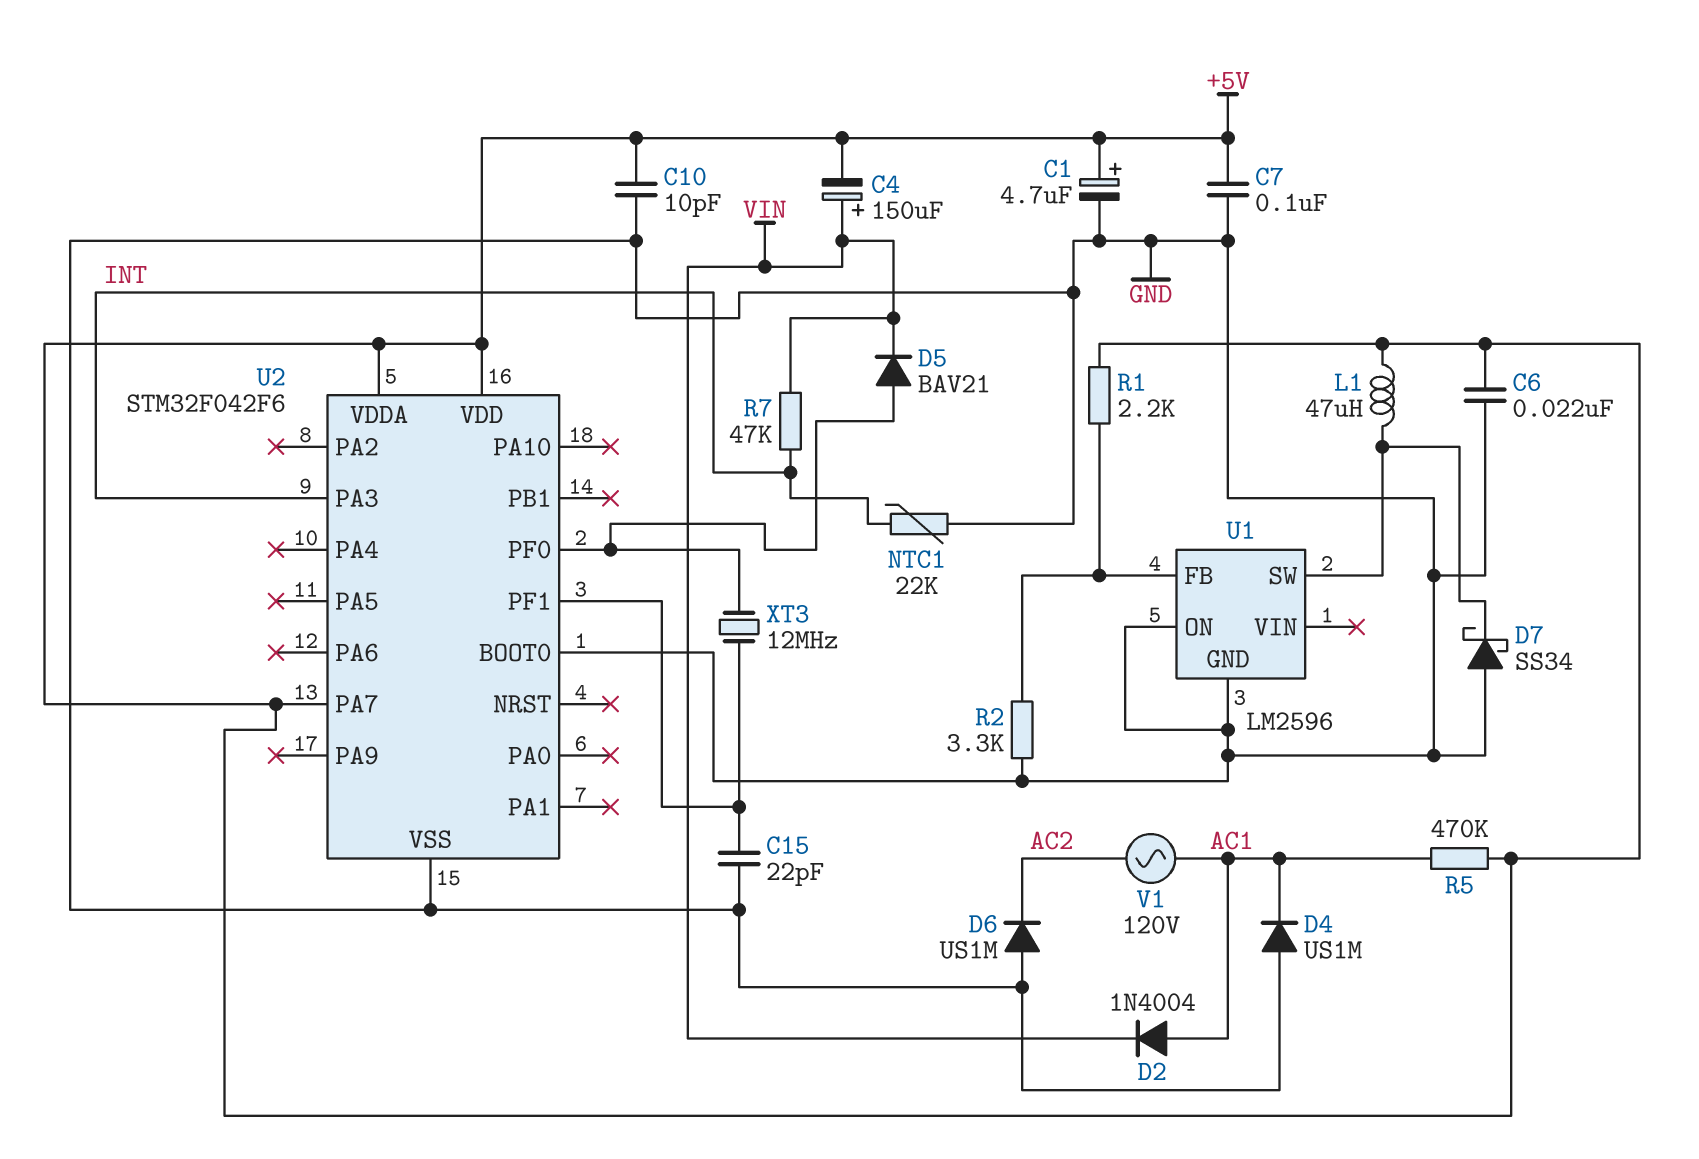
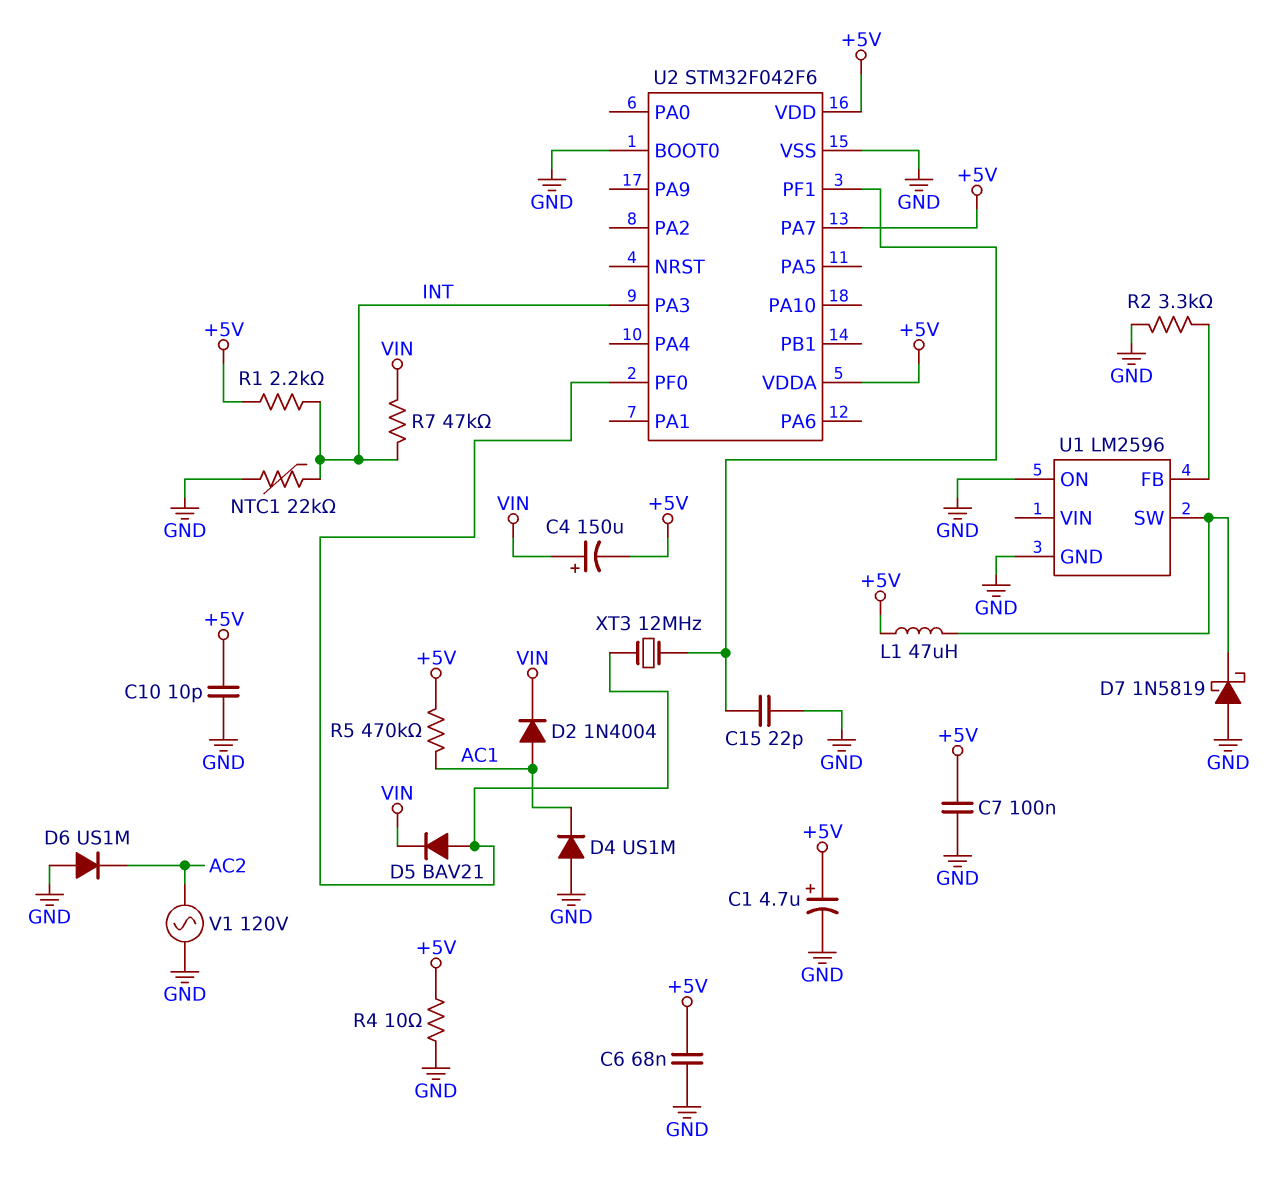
C6: 22nF (+5V, GND) -> 68nF (+5V, GND)
D7: schottky SS34 (A GND, K U1/SW) -> schottky 1N5819 (A GND, K U1/SW)
R1: 2.2k (+5V, U1/FB) -> 2.2k (+5V, INT)
R4: none -> 10 (+5V, GND)
V1: AC 120V (AC1, AC2) -> AC 120V (AC2, GND)

